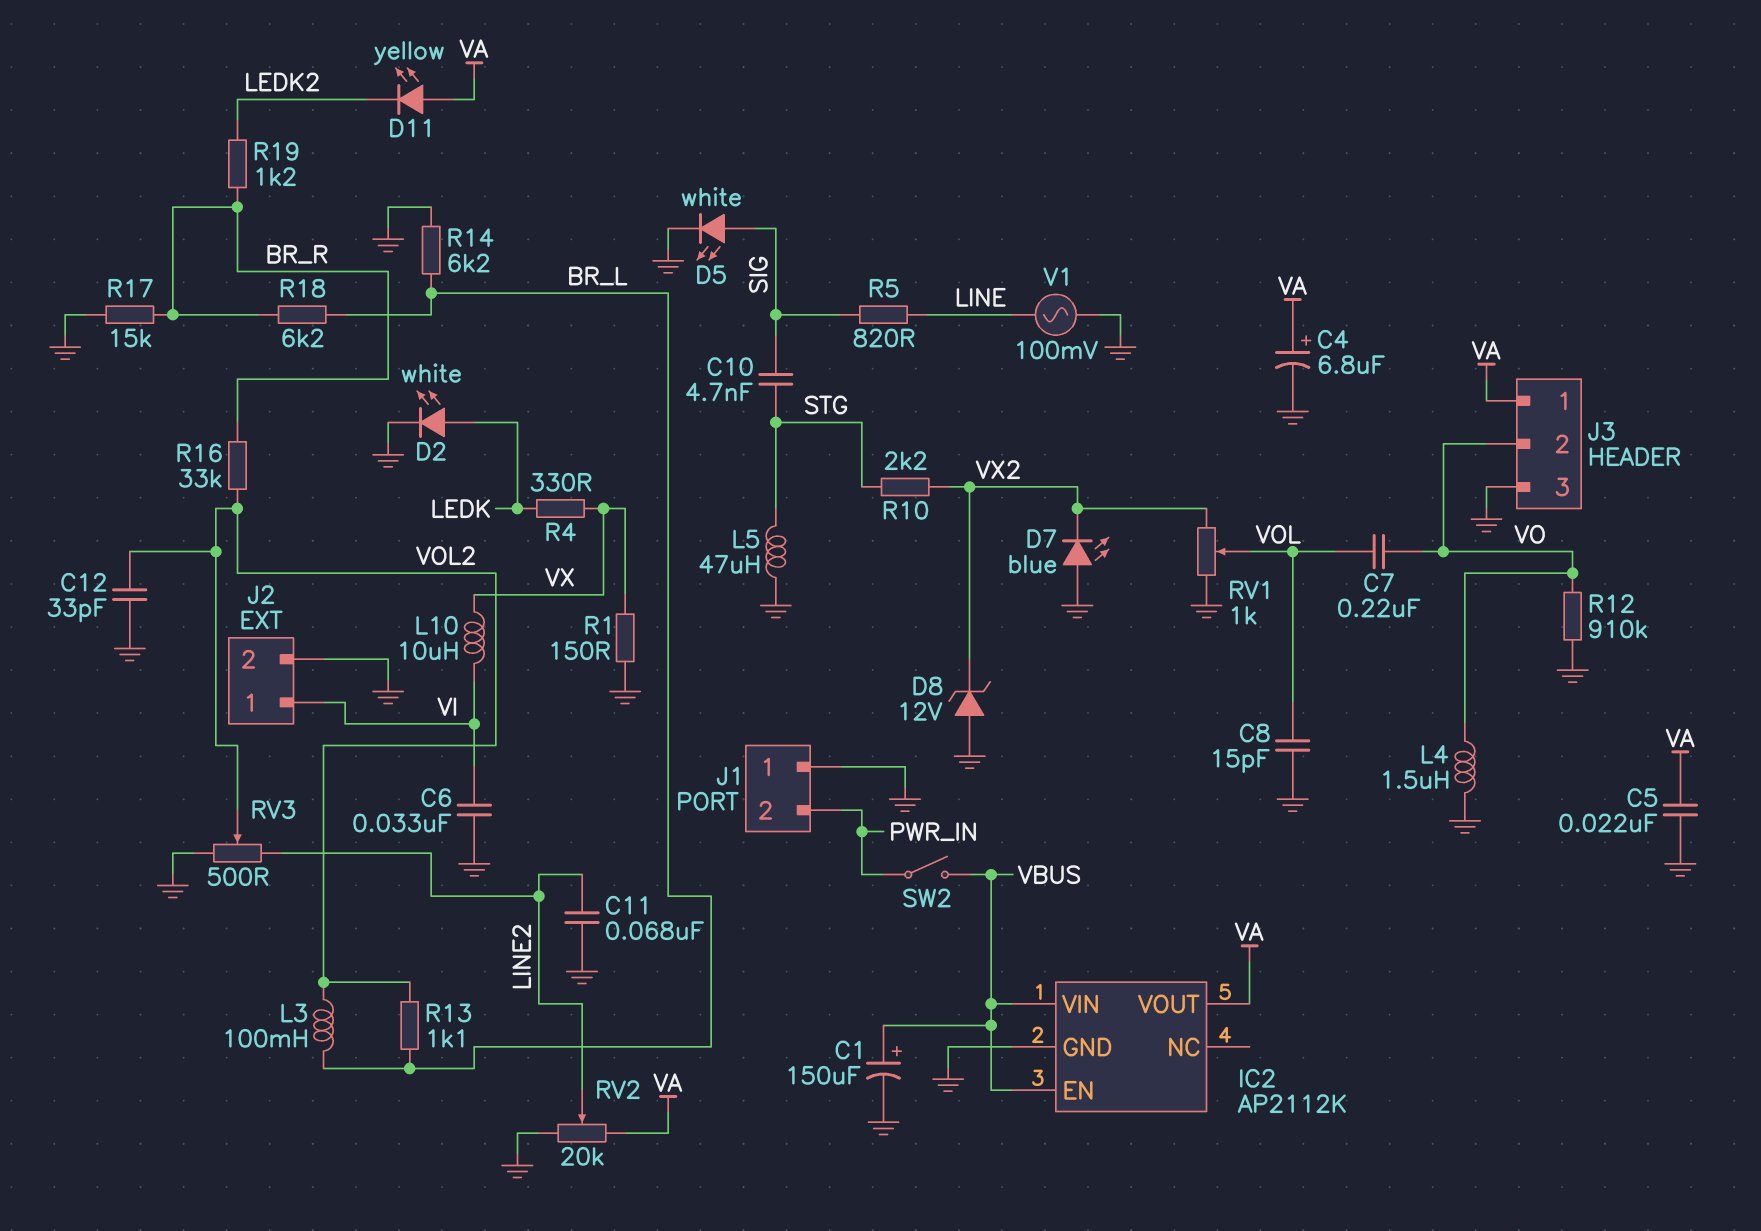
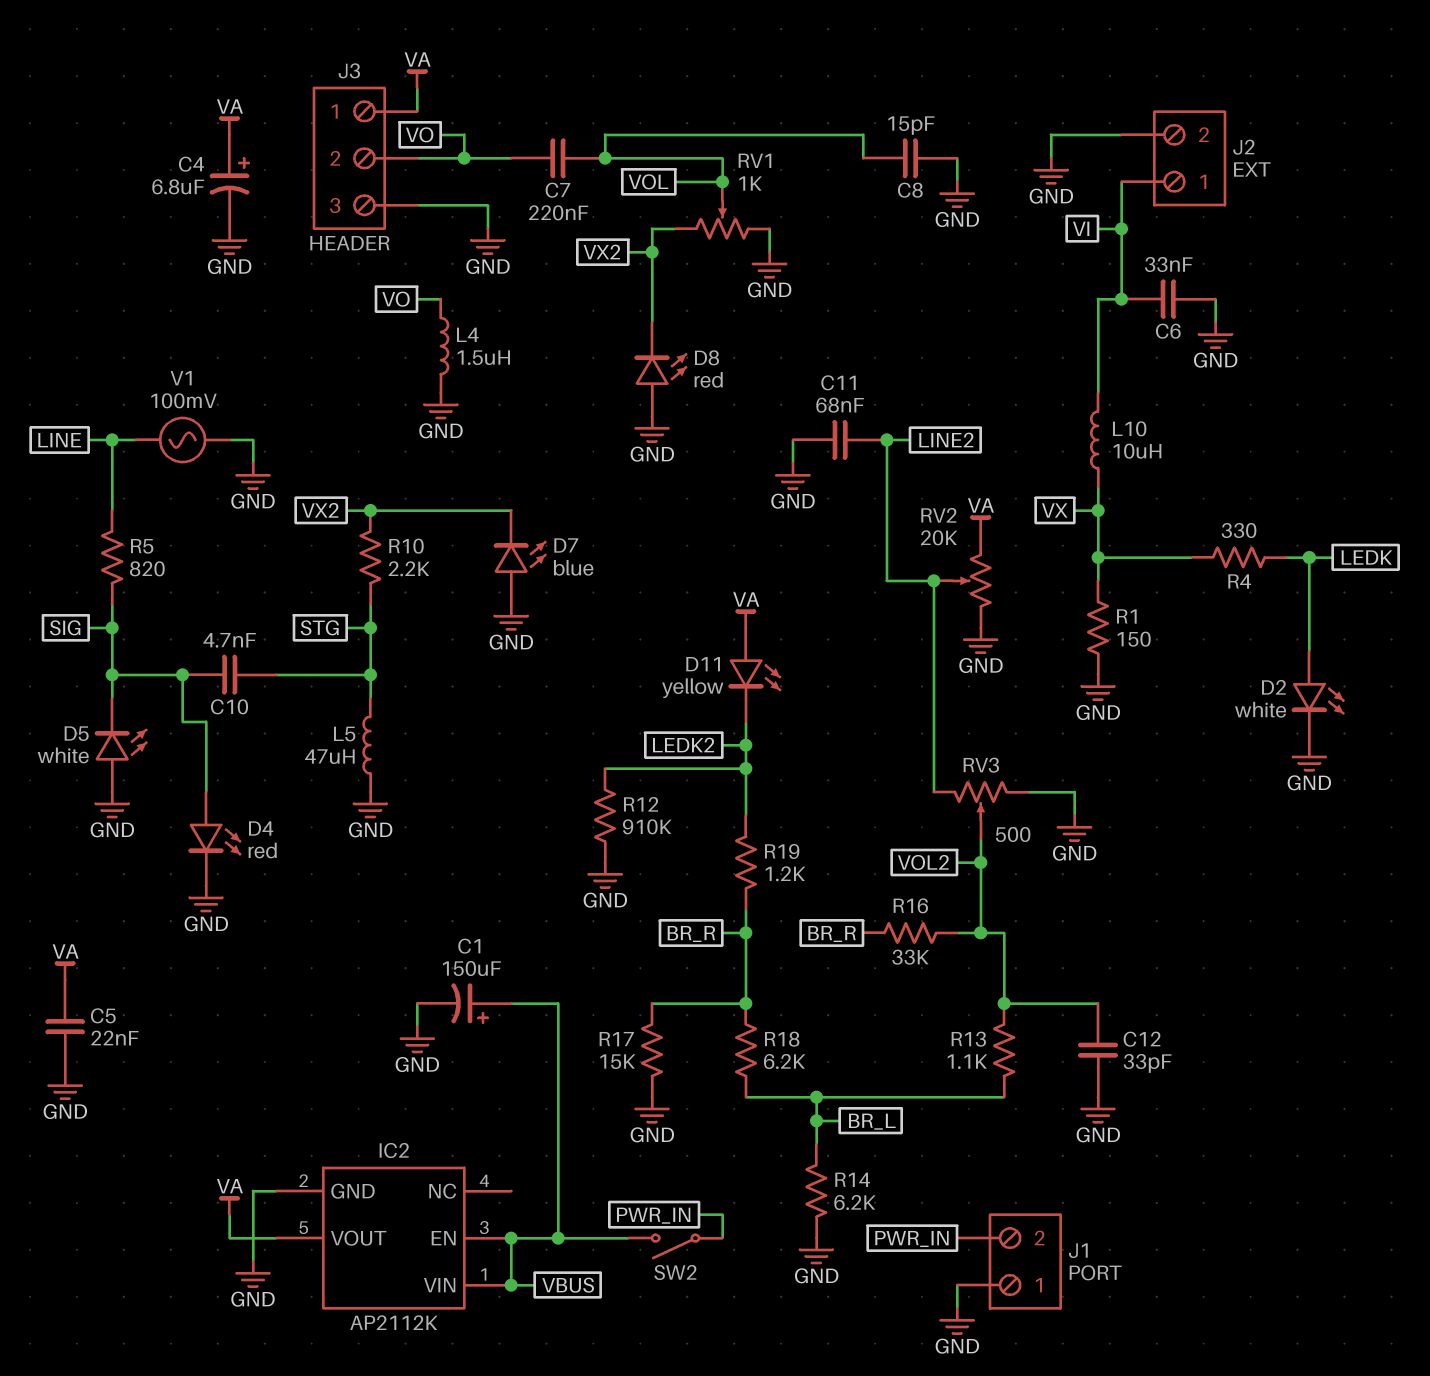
D4: none -> LED red (A SIG, K GND)
D5: LED white (A SIG, K GND) -> LED white (A GND, K SIG)
D8: zener 12V (A GND, K VX2) -> LED red (A GND, K VX2)
L3: 100mH (BR_L, VOL2) -> none
R12: 910k (GND, VO) -> 910k (GND, LEDK2)

